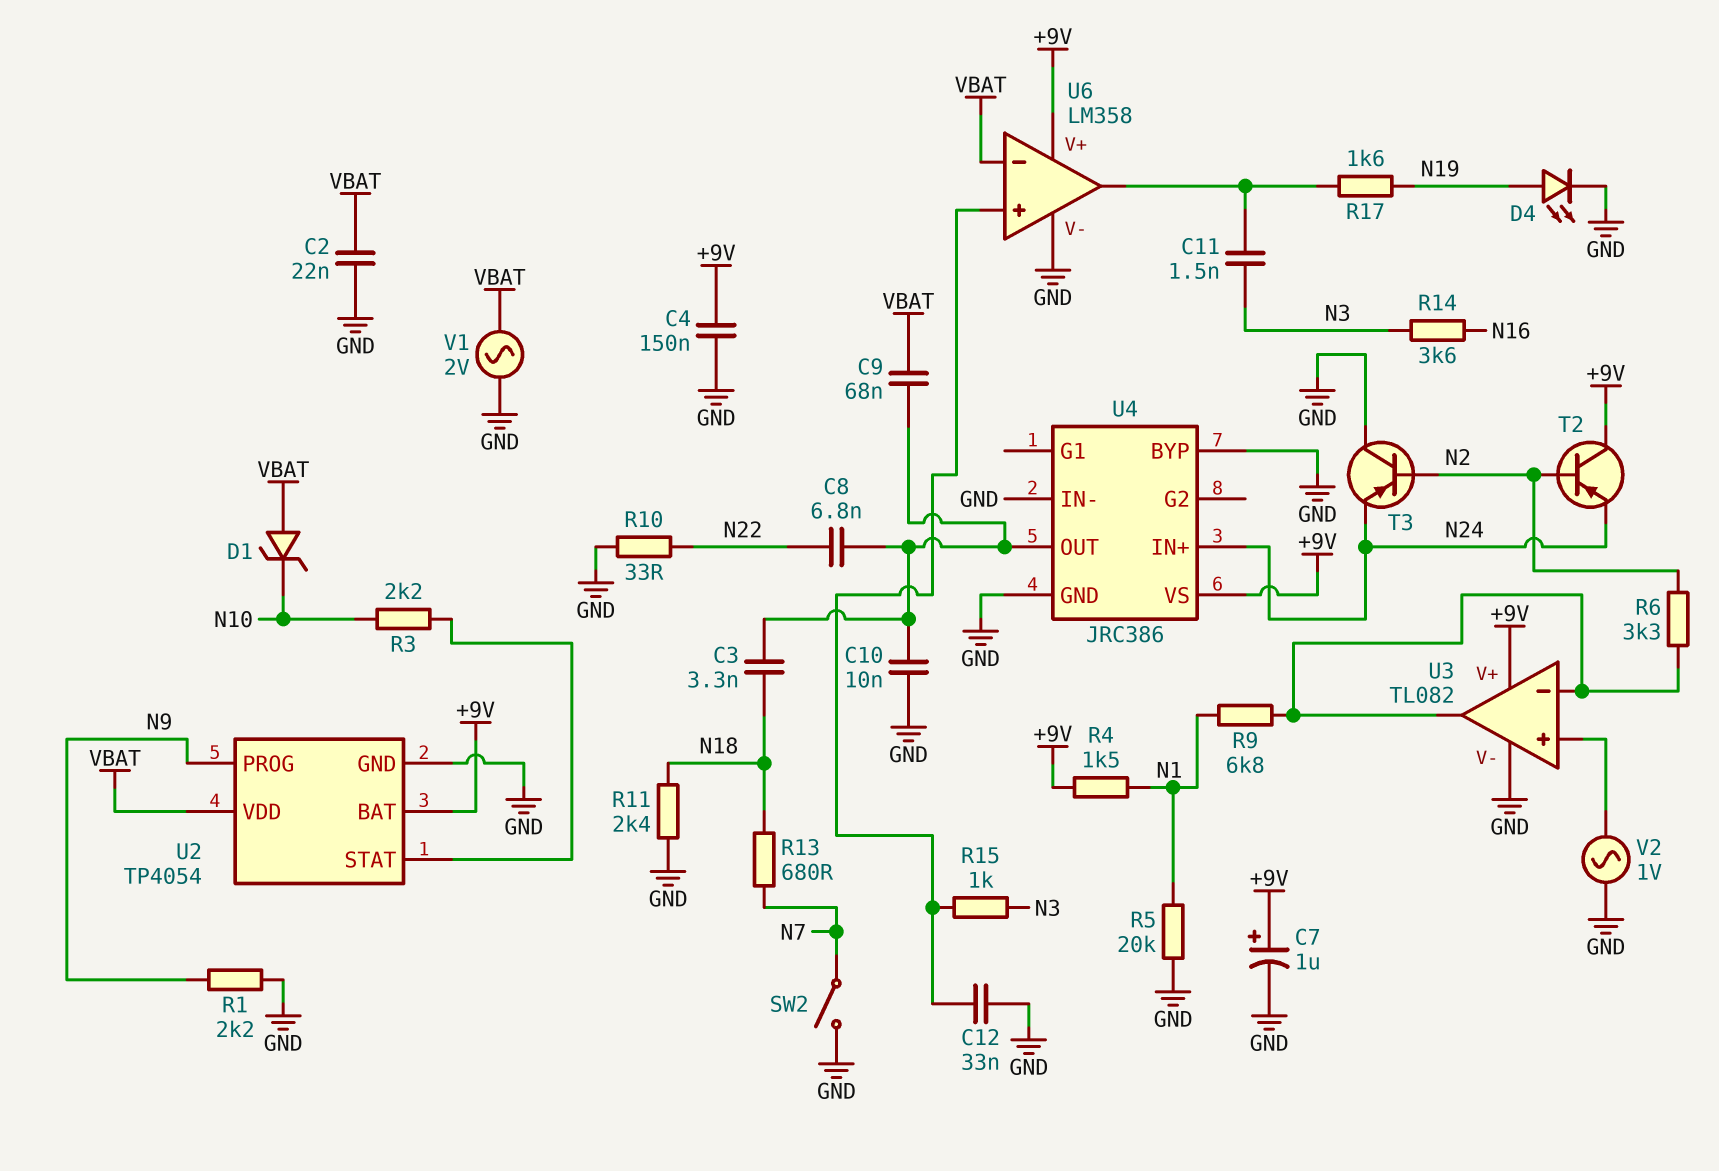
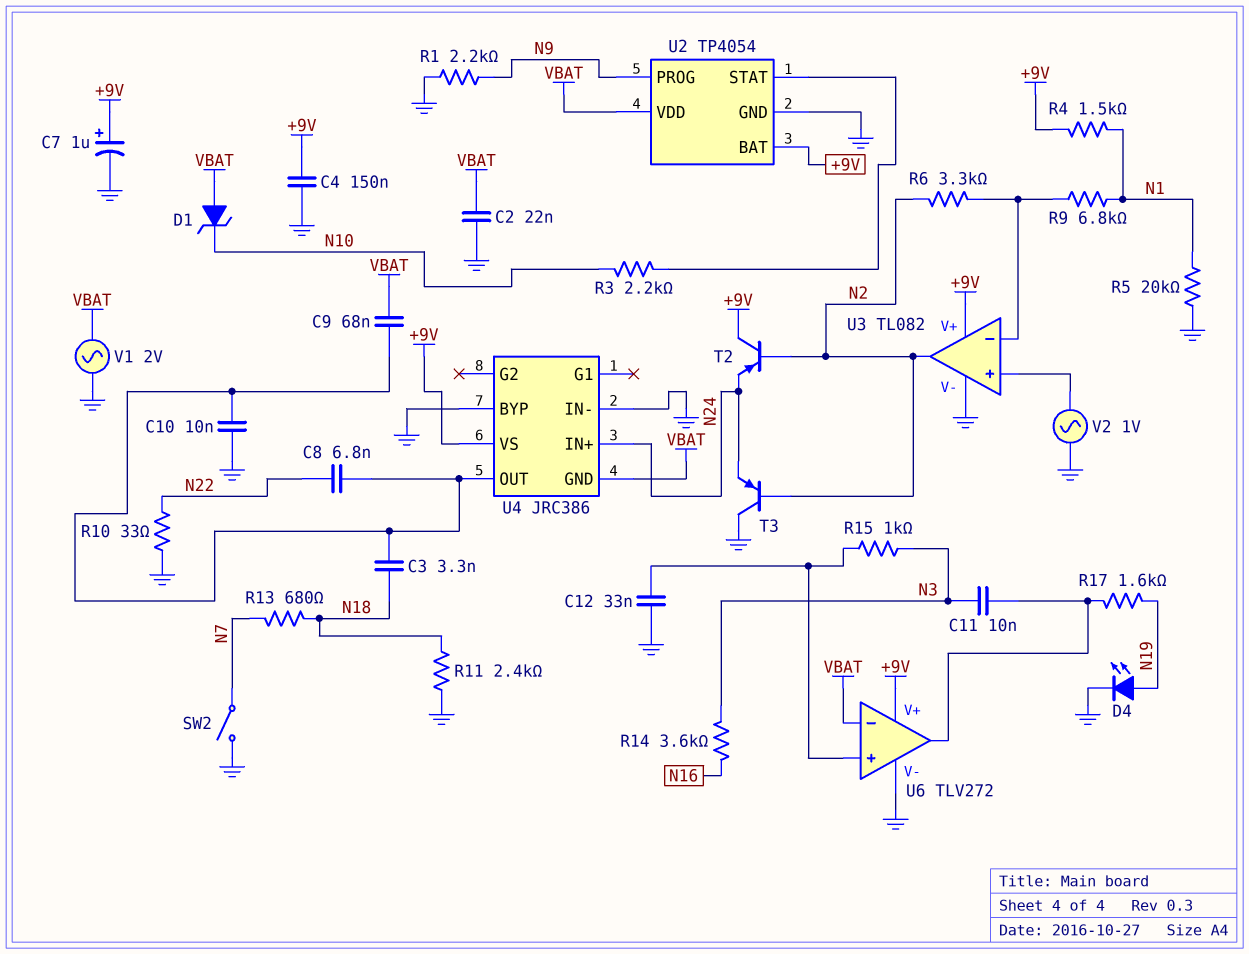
C11: 1.5nF (N3, U6/out) -> 10nF (N3, U6/out)
U3 pin out: U3/in- -> N2
U4 pin GND: GND -> VBAT
U6: LM358 -> TLV272

